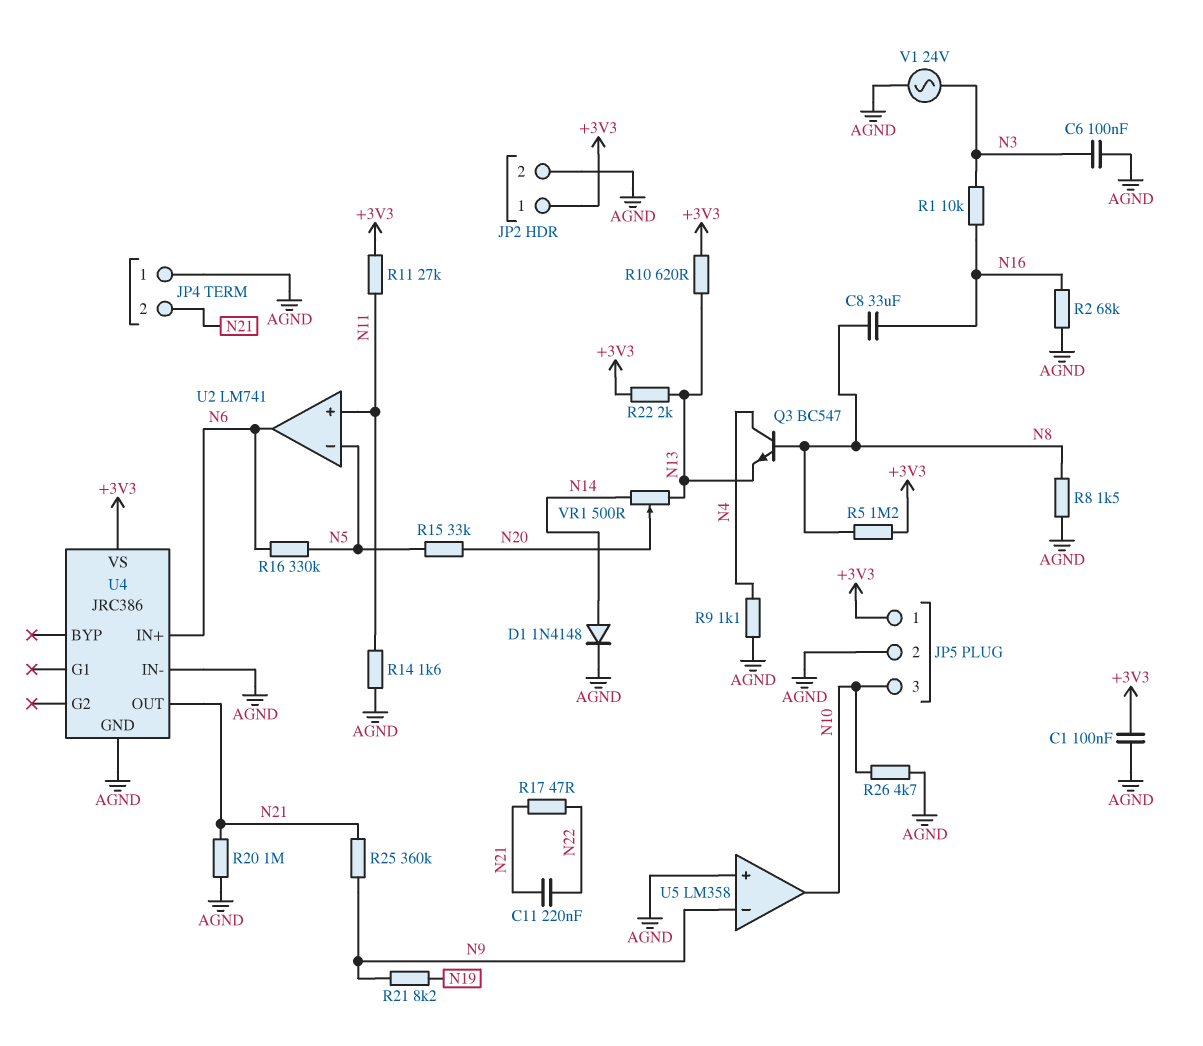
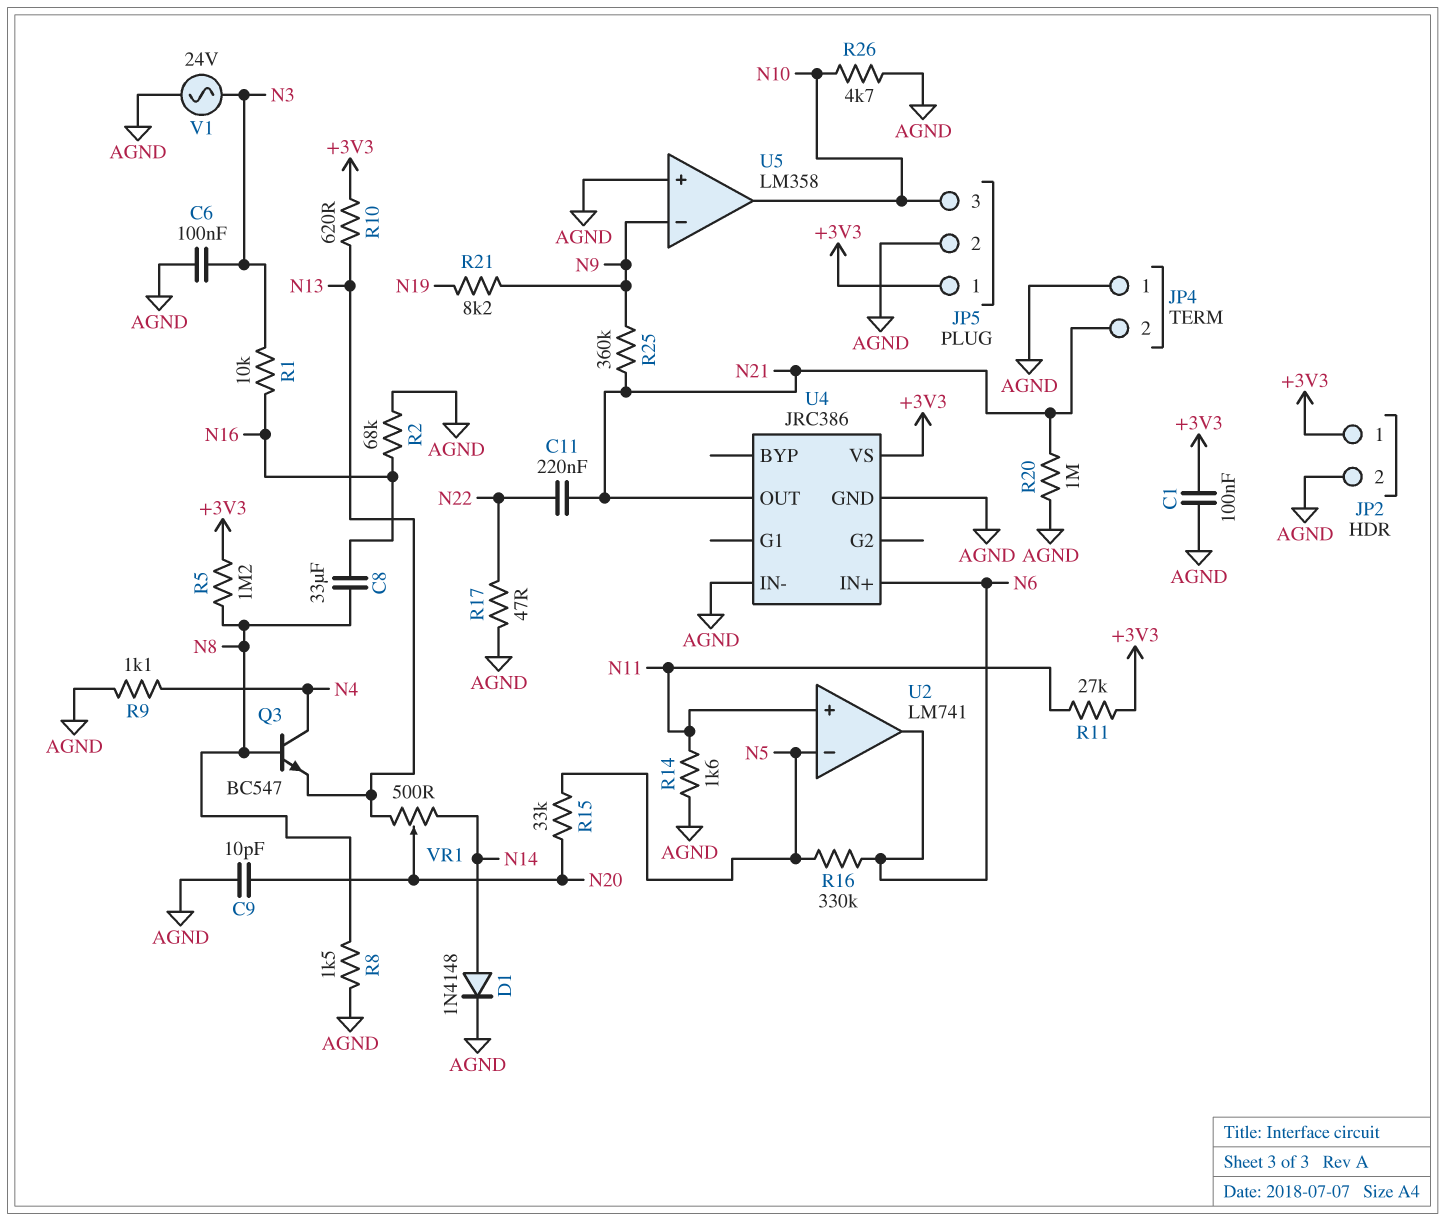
C9: none -> 10pF (AGND, N20)
R17: 47 (N21, N22) -> 47 (AGND, N22)
R22: 2k (+3V3, N13) -> none

